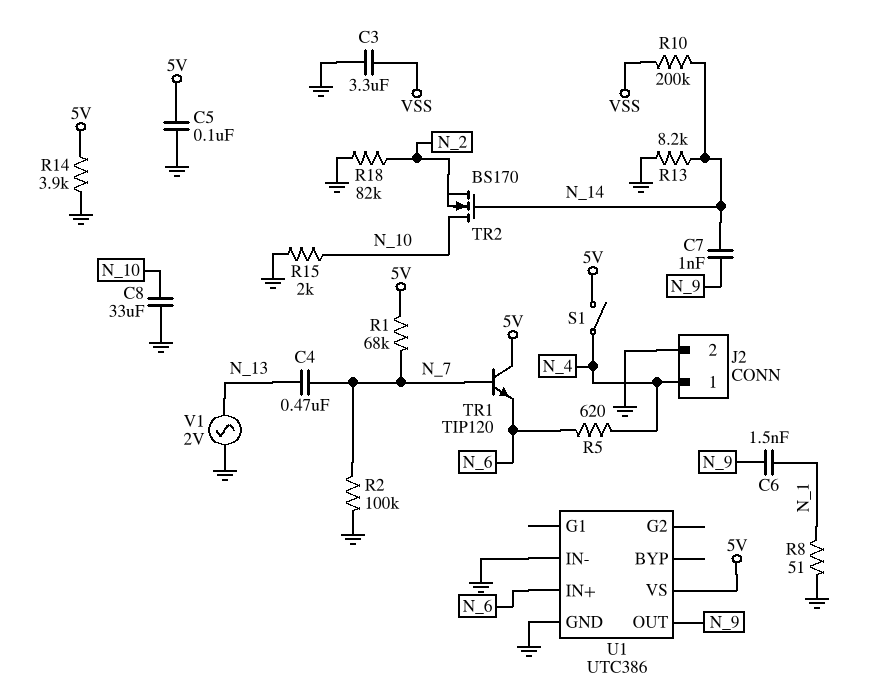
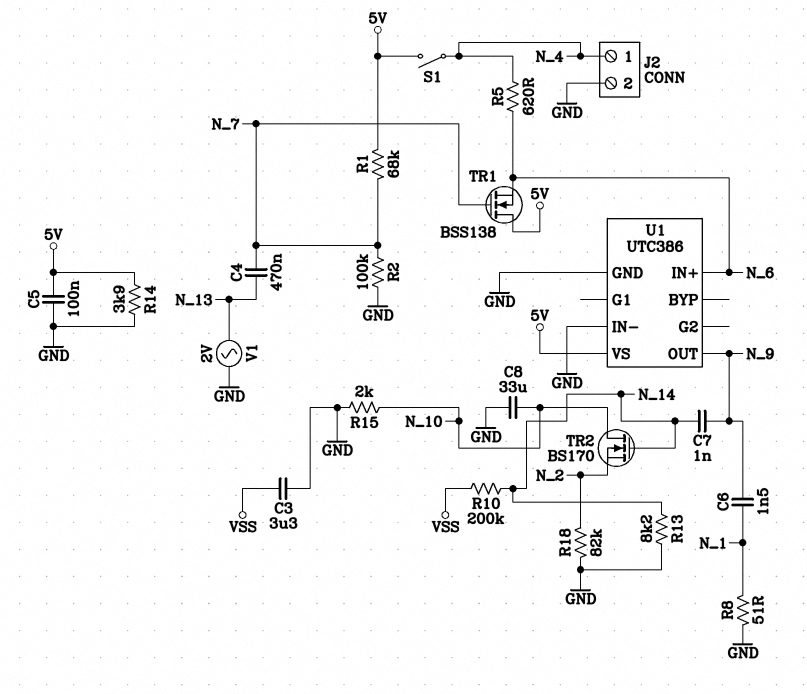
TR1: NPN TIP120 (B N_7, C 5V, E N_6) -> NMOS BSS138 (G N_7, D 5V, S N_6)

